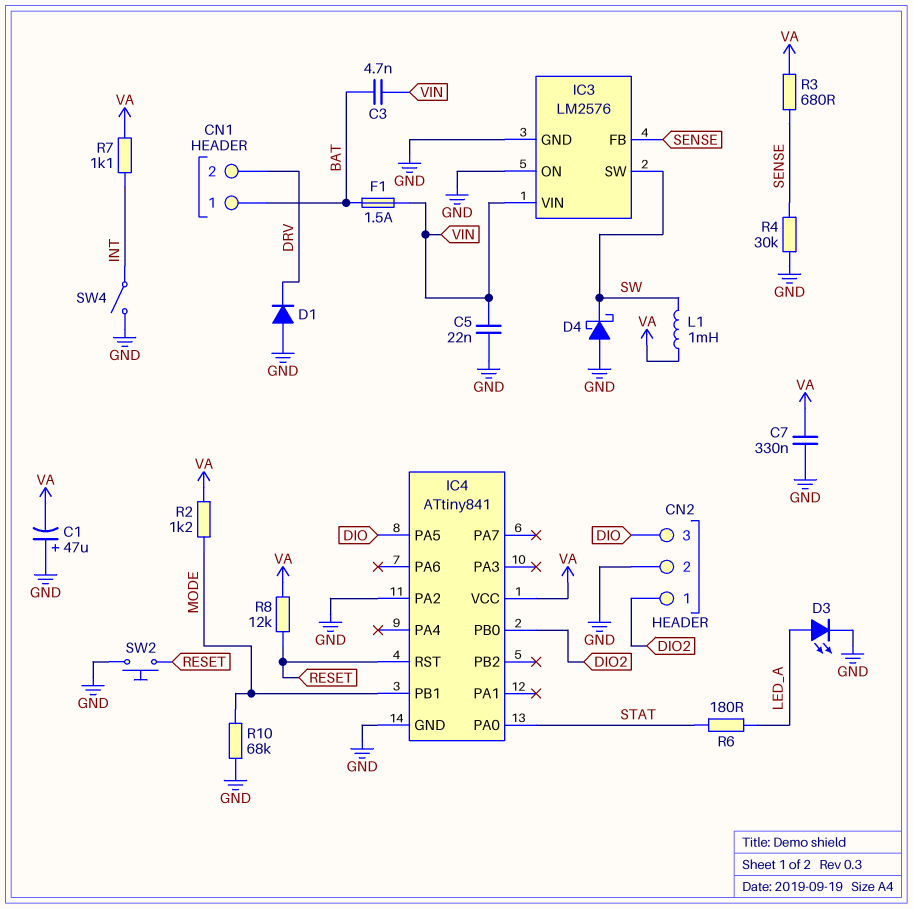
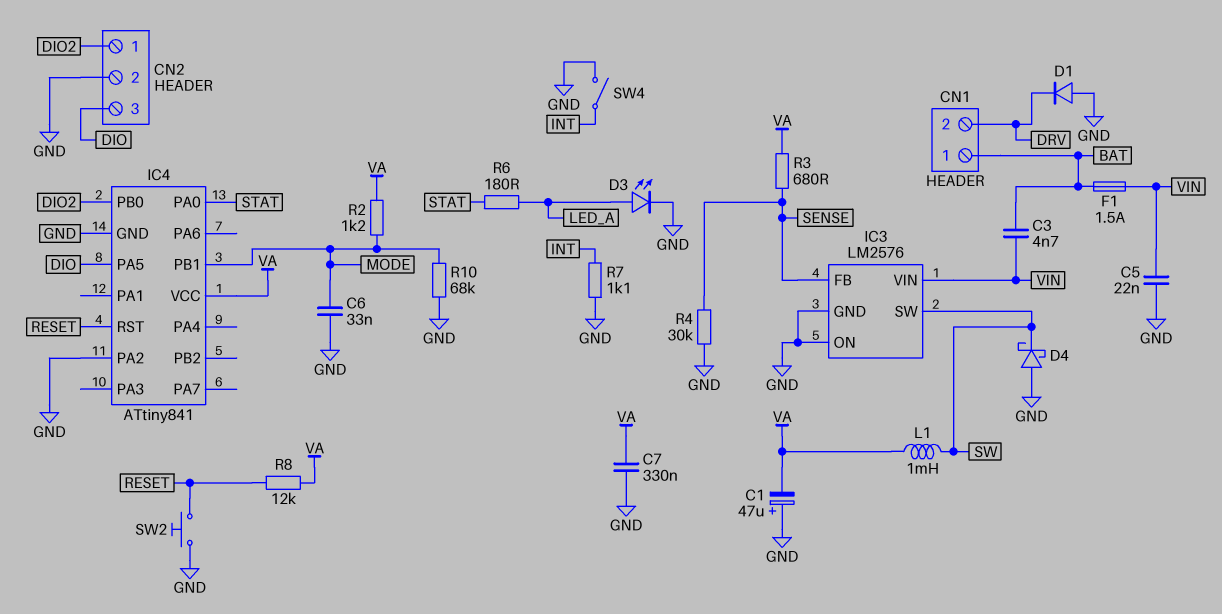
C6: none -> 33nF (GND, MODE)
R7: 1.1k (INT, VA) -> 1.1k (GND, INT)

